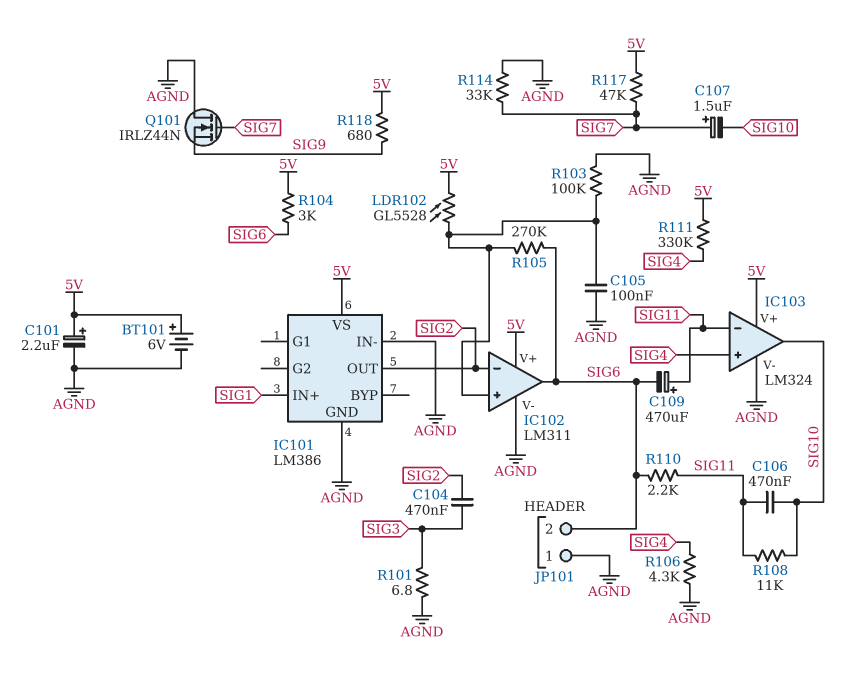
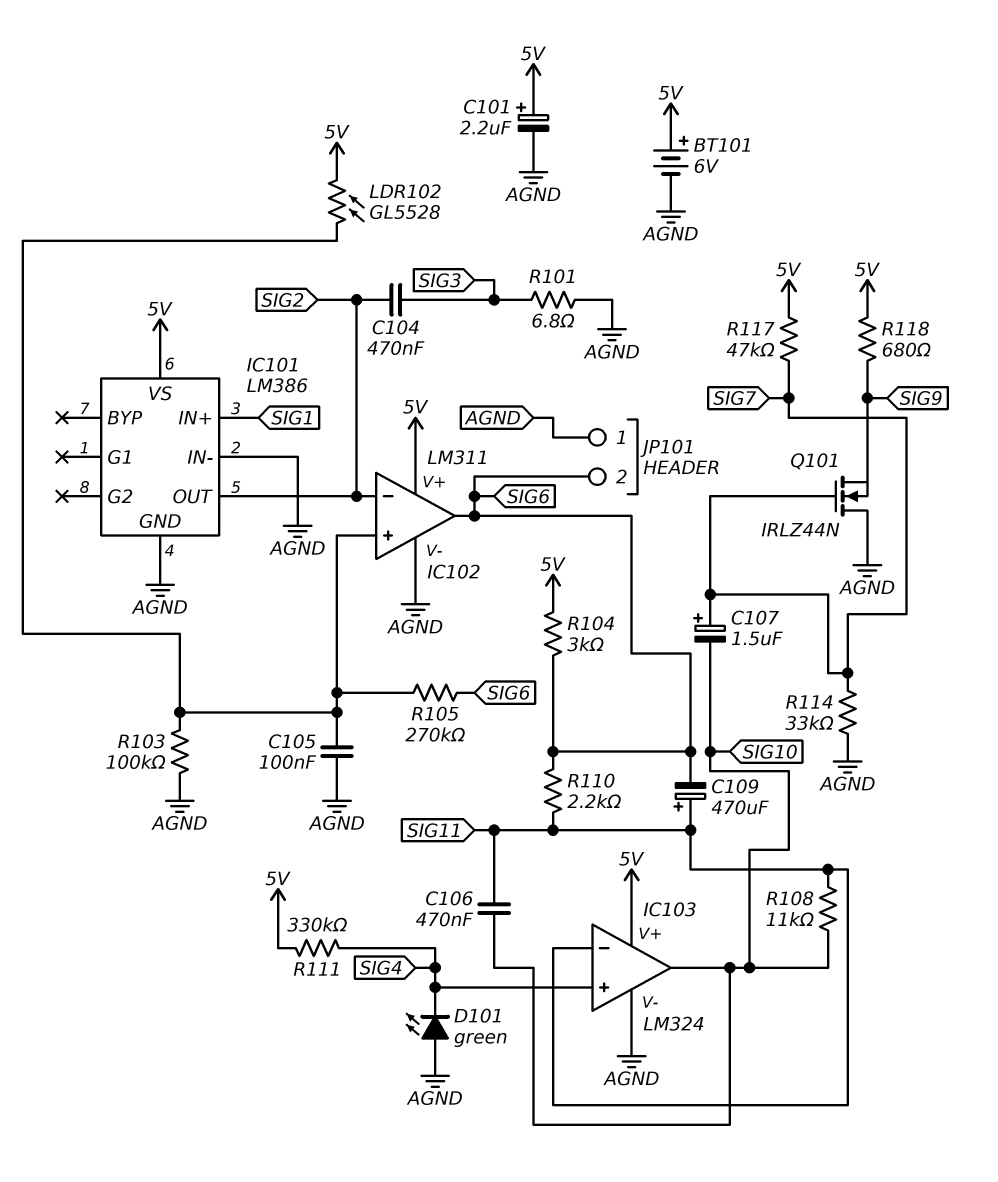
D101: none -> LED green (A AGND, K SIG4)
R106: 4.3k (AGND, SIG4) -> none

